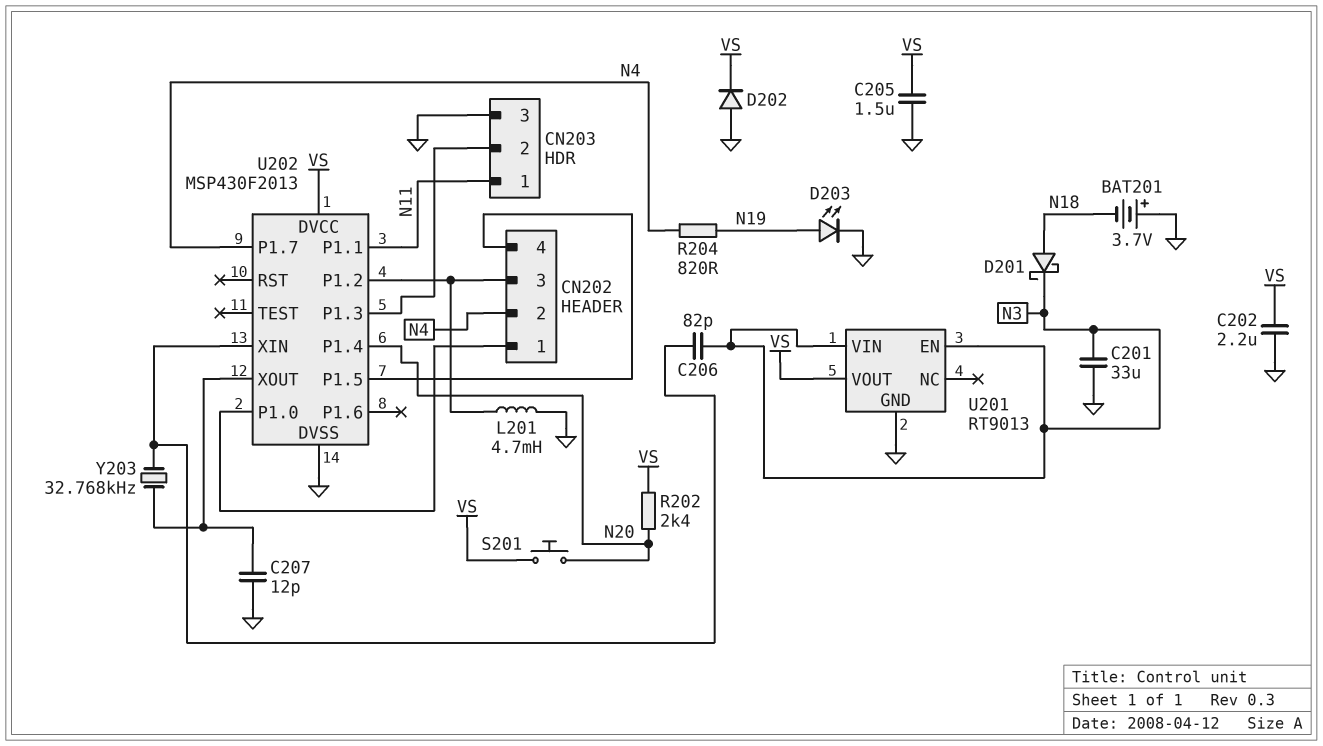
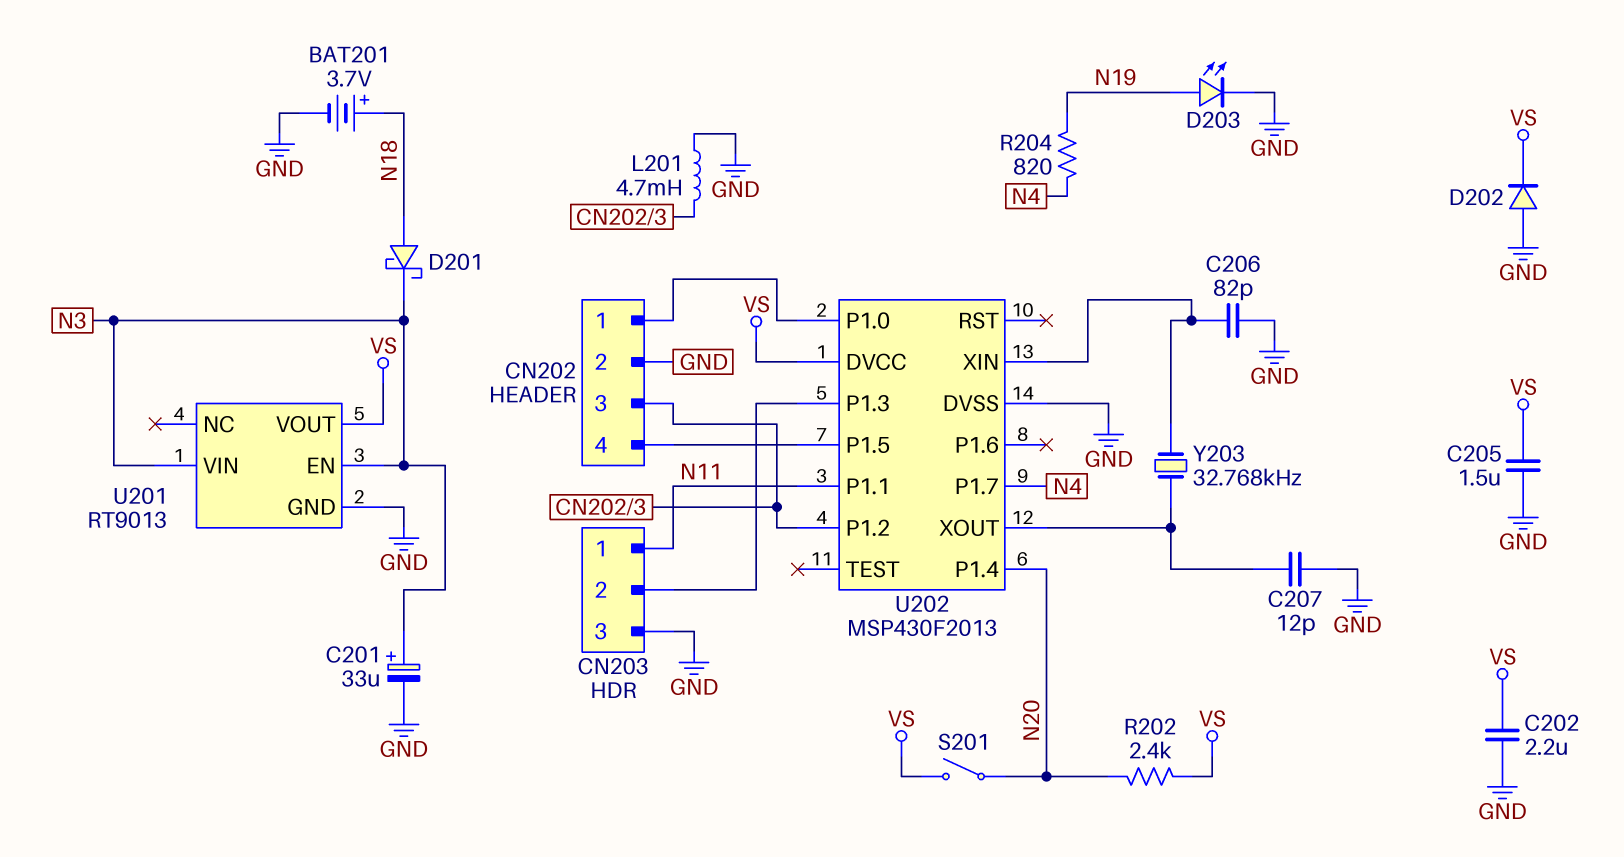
BAT201: 3.7V (plus GND, minus N18) -> 3.7V (plus N18, minus GND)
C201: 33uF (GND, N3) -> 33uF (plus N3, minus GND)
C206: 82pF (N3, U202/XIN) -> 82pF (GND, U202/XIN)
CN202 pin 2: N4 -> GND
S201: button (N20, VS) -> switch (N20, VS)

